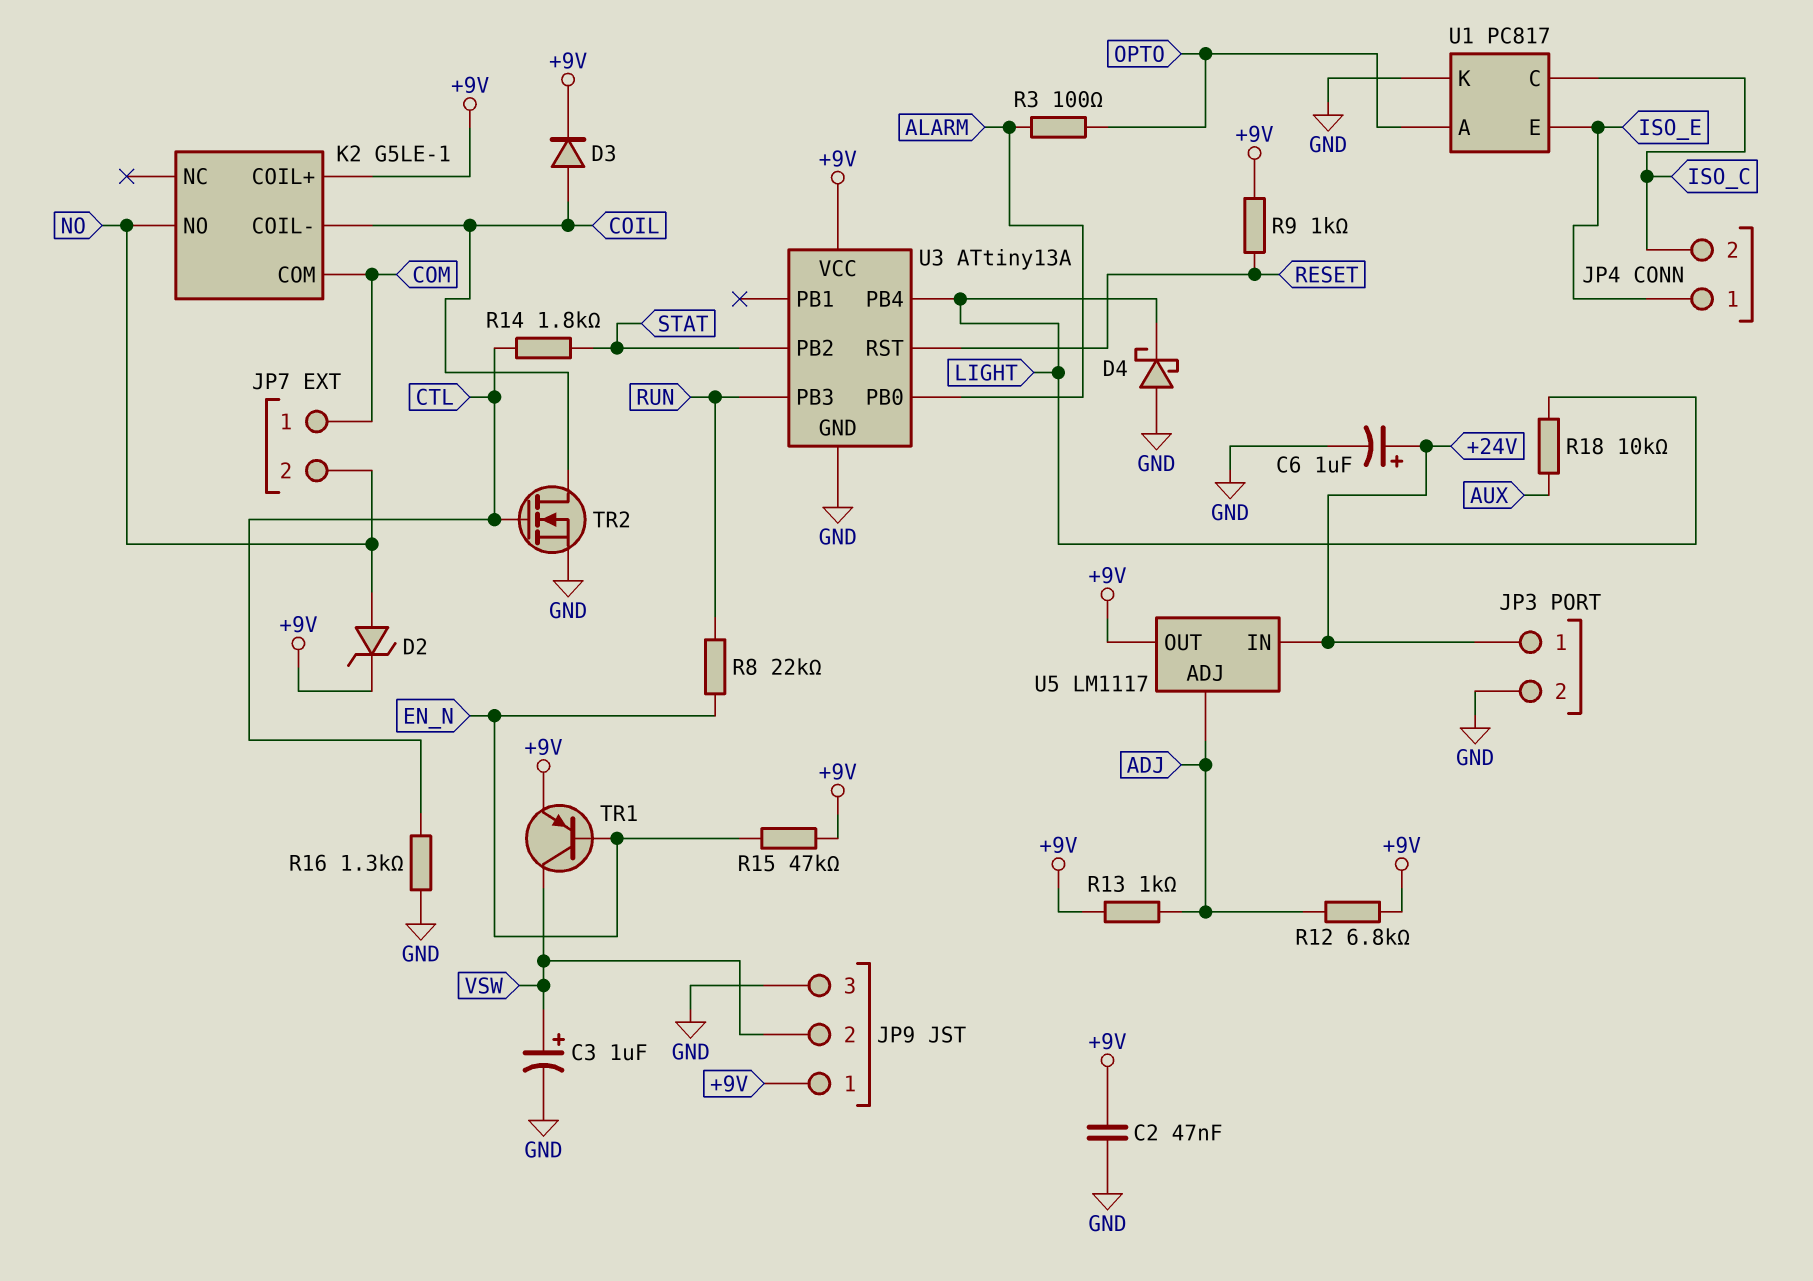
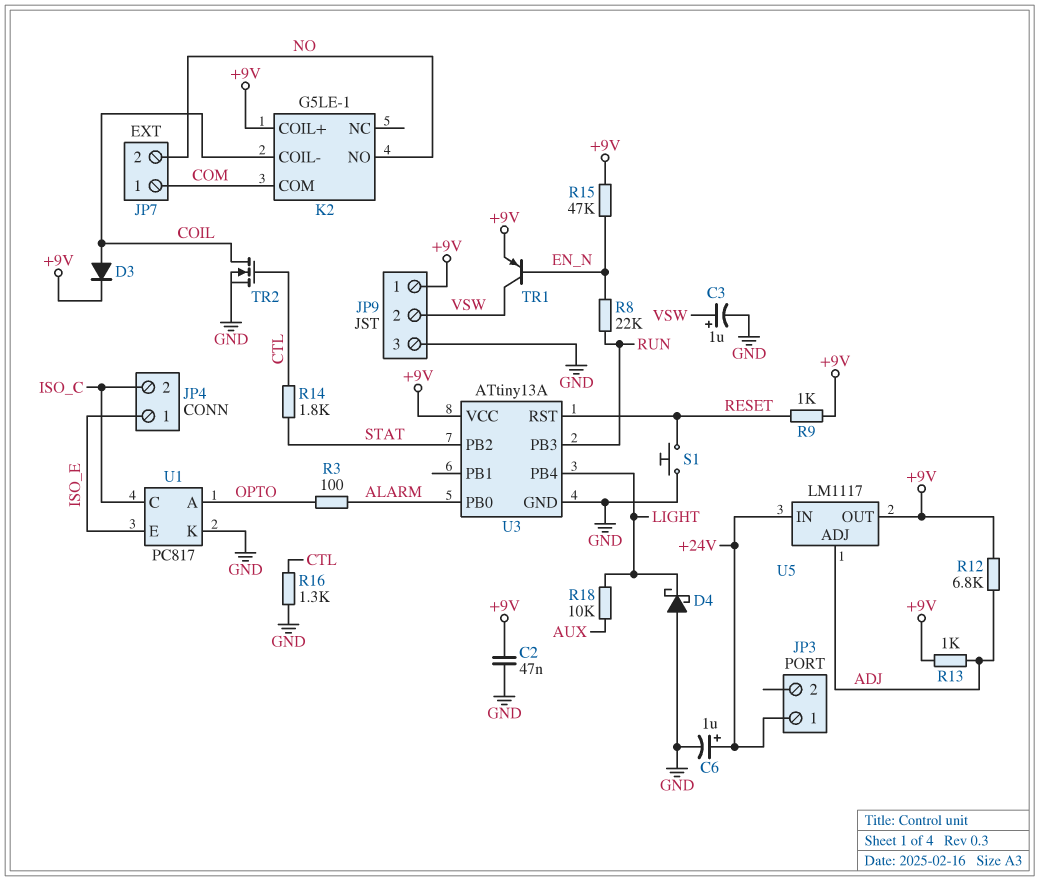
D2: zener (A NO, K +9V) -> none
JP3 pin 2: GND -> none
S1: none -> button (GND, RESET)

